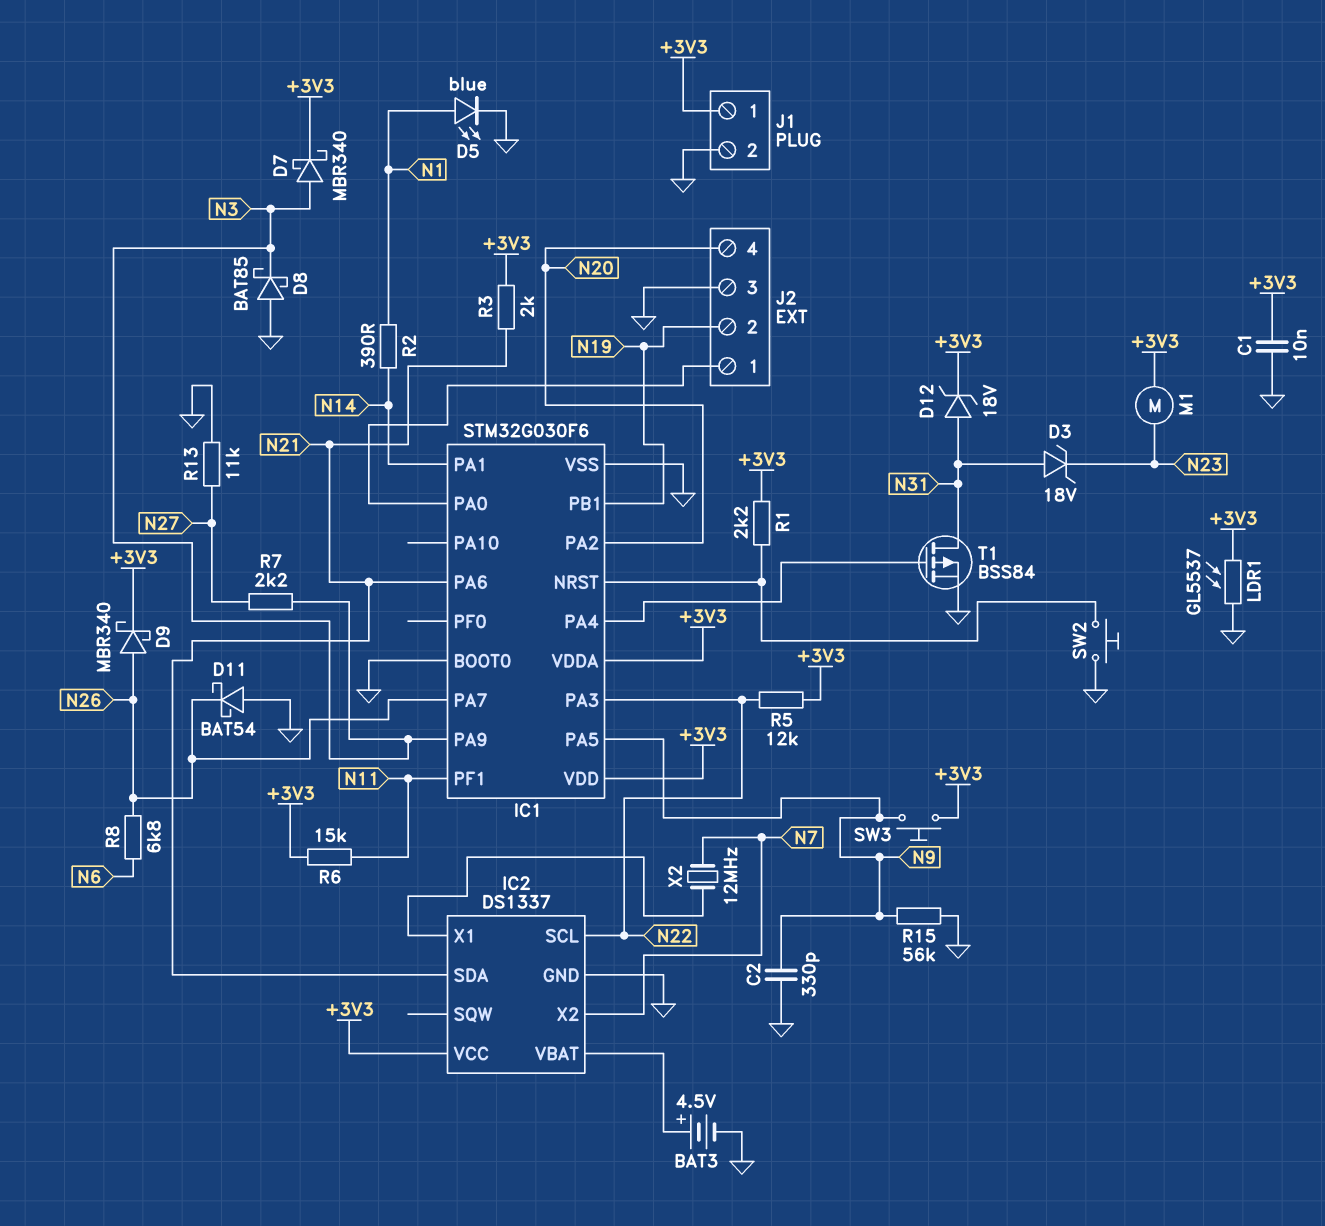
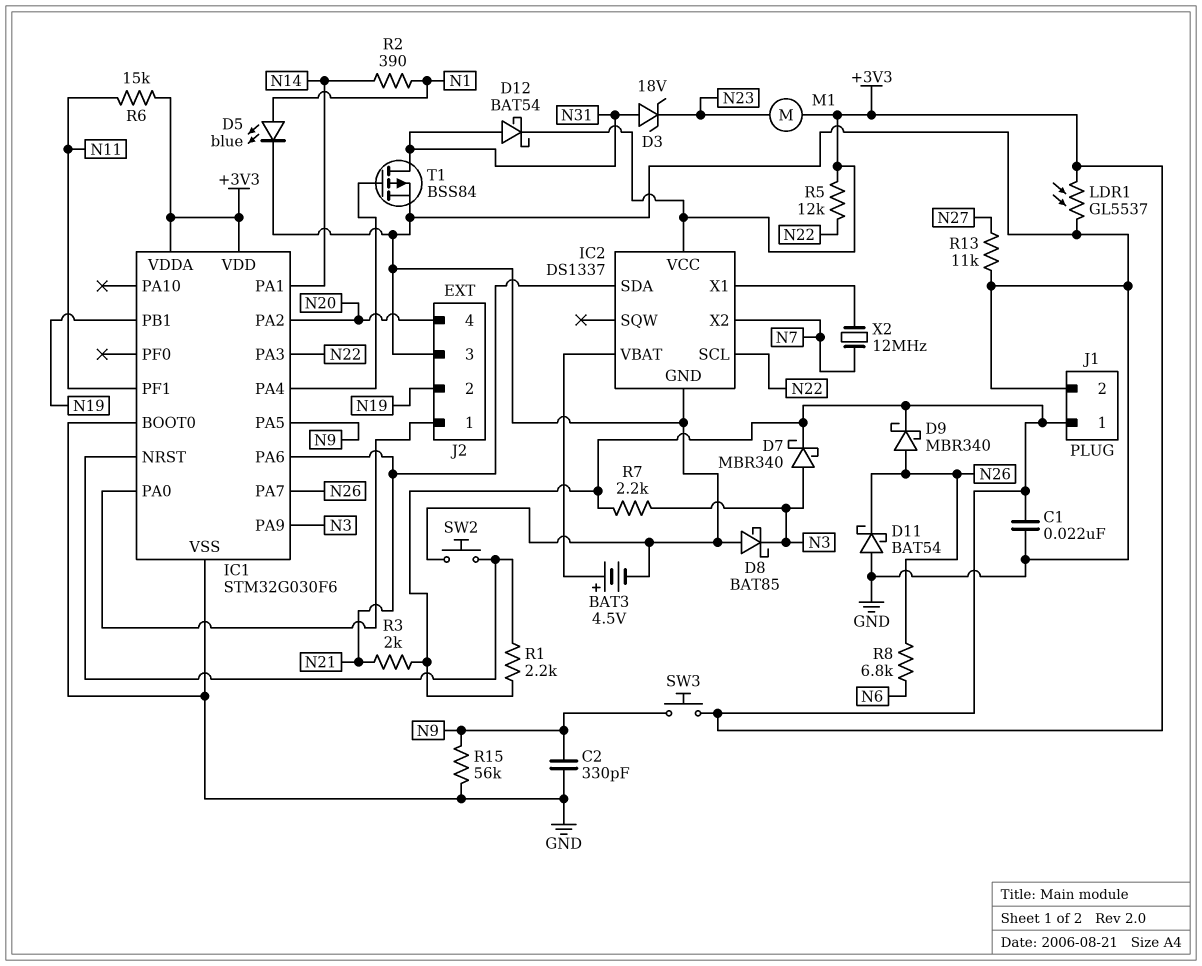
C1: 10nF (+3V3, GND) -> 22nF (+3V3, GND)
D12: zener 18V (A N31, K +3V3) -> schottky BAT54 (A N31, K +3V3)
R7: 2.2k (N3, N27) -> 2.2k (+3V3, N3)

